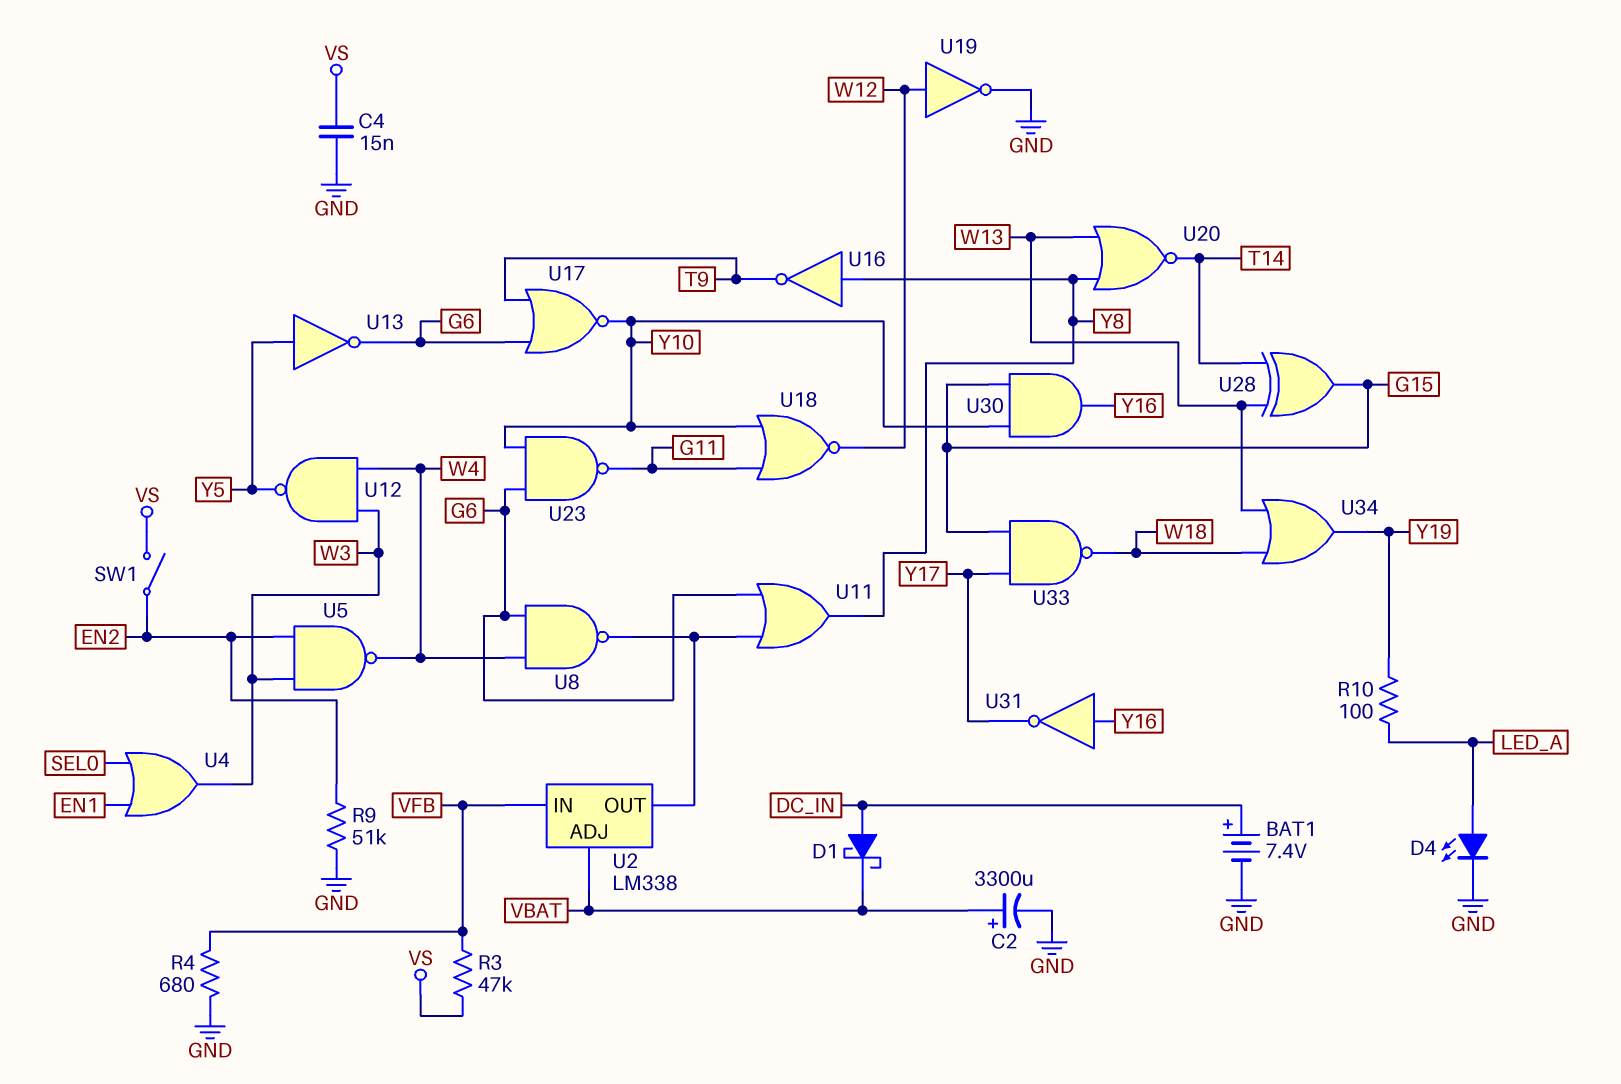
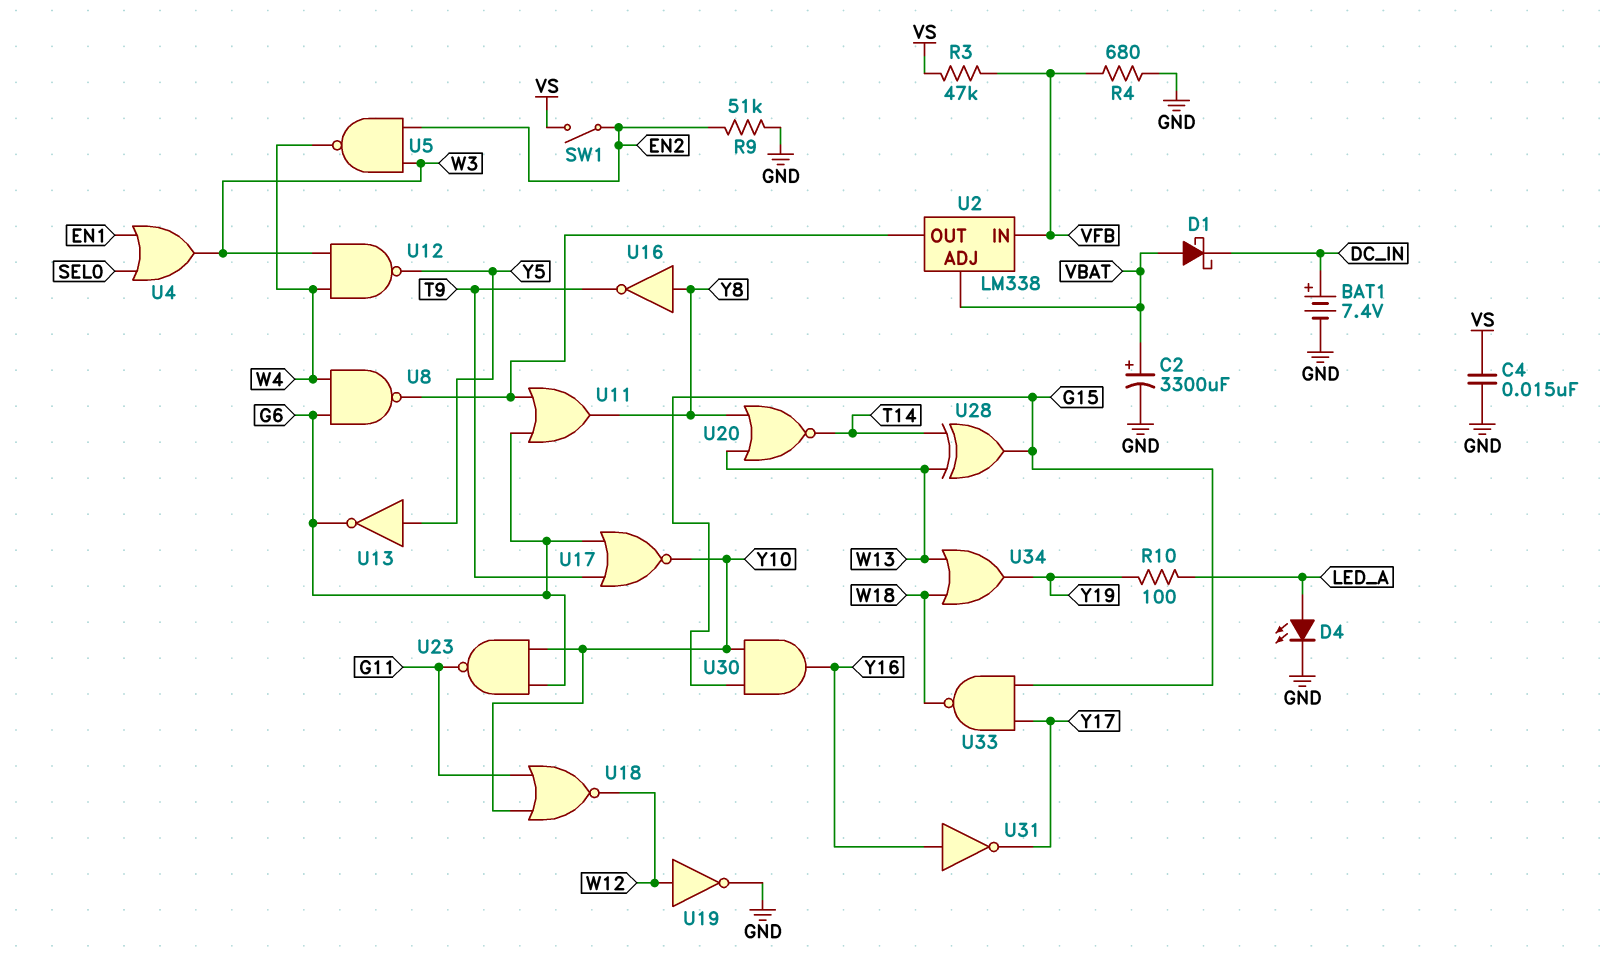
D1: schottky (A DC_IN, K VBAT) -> schottky (A VBAT, K DC_IN)

